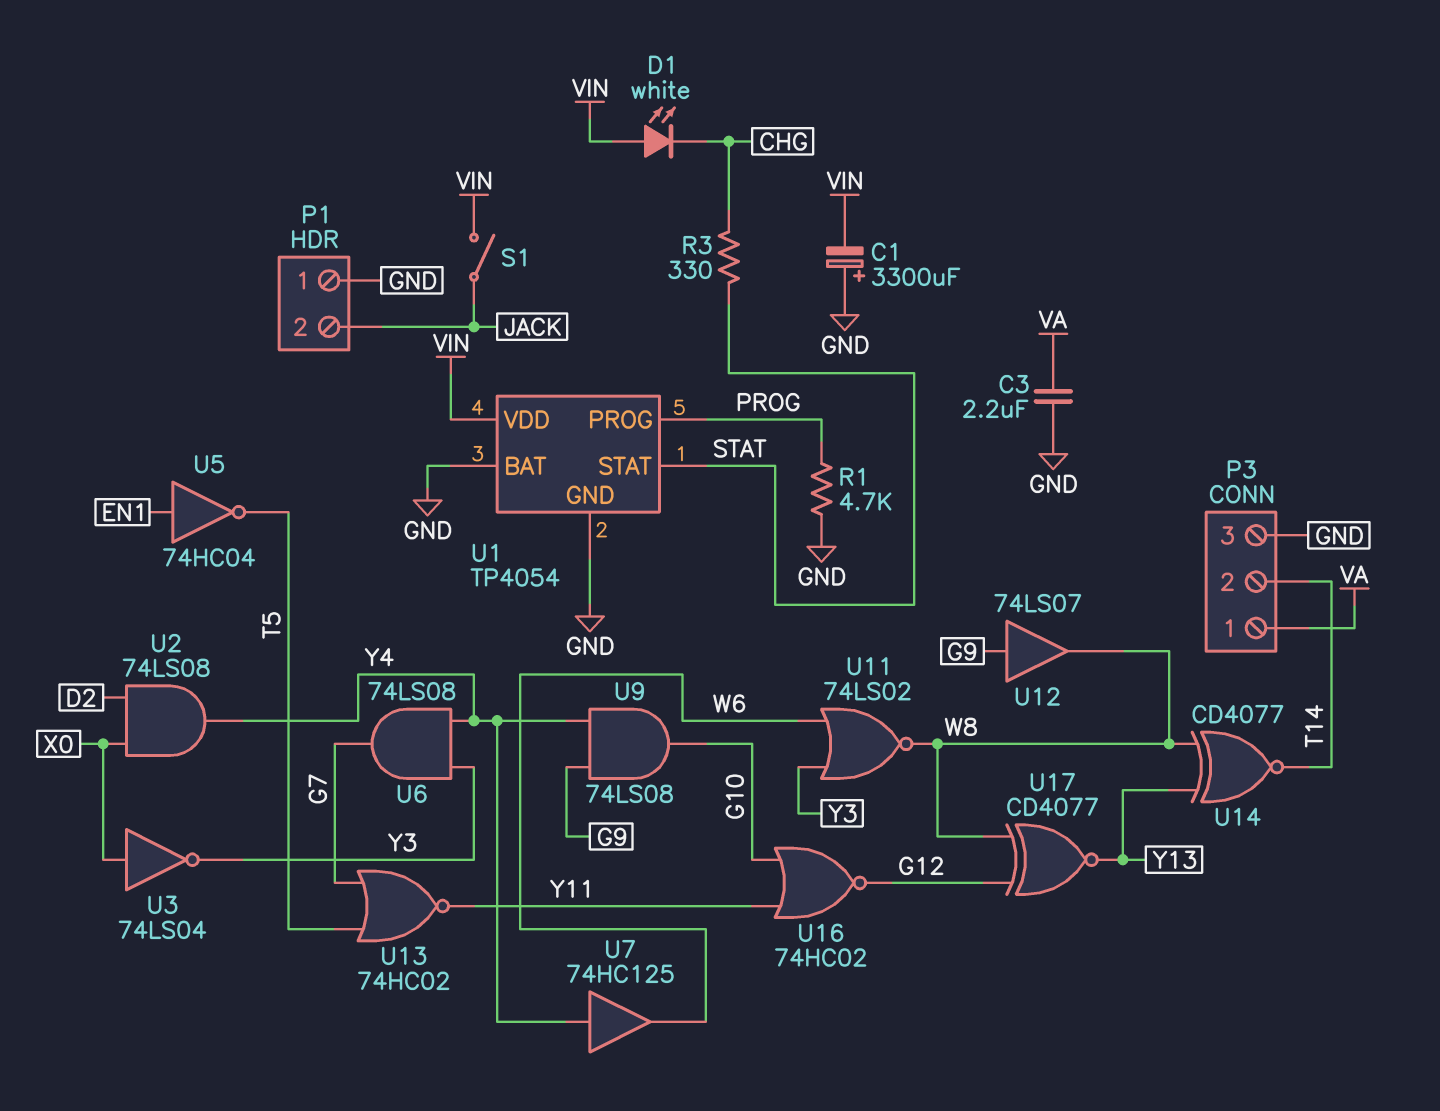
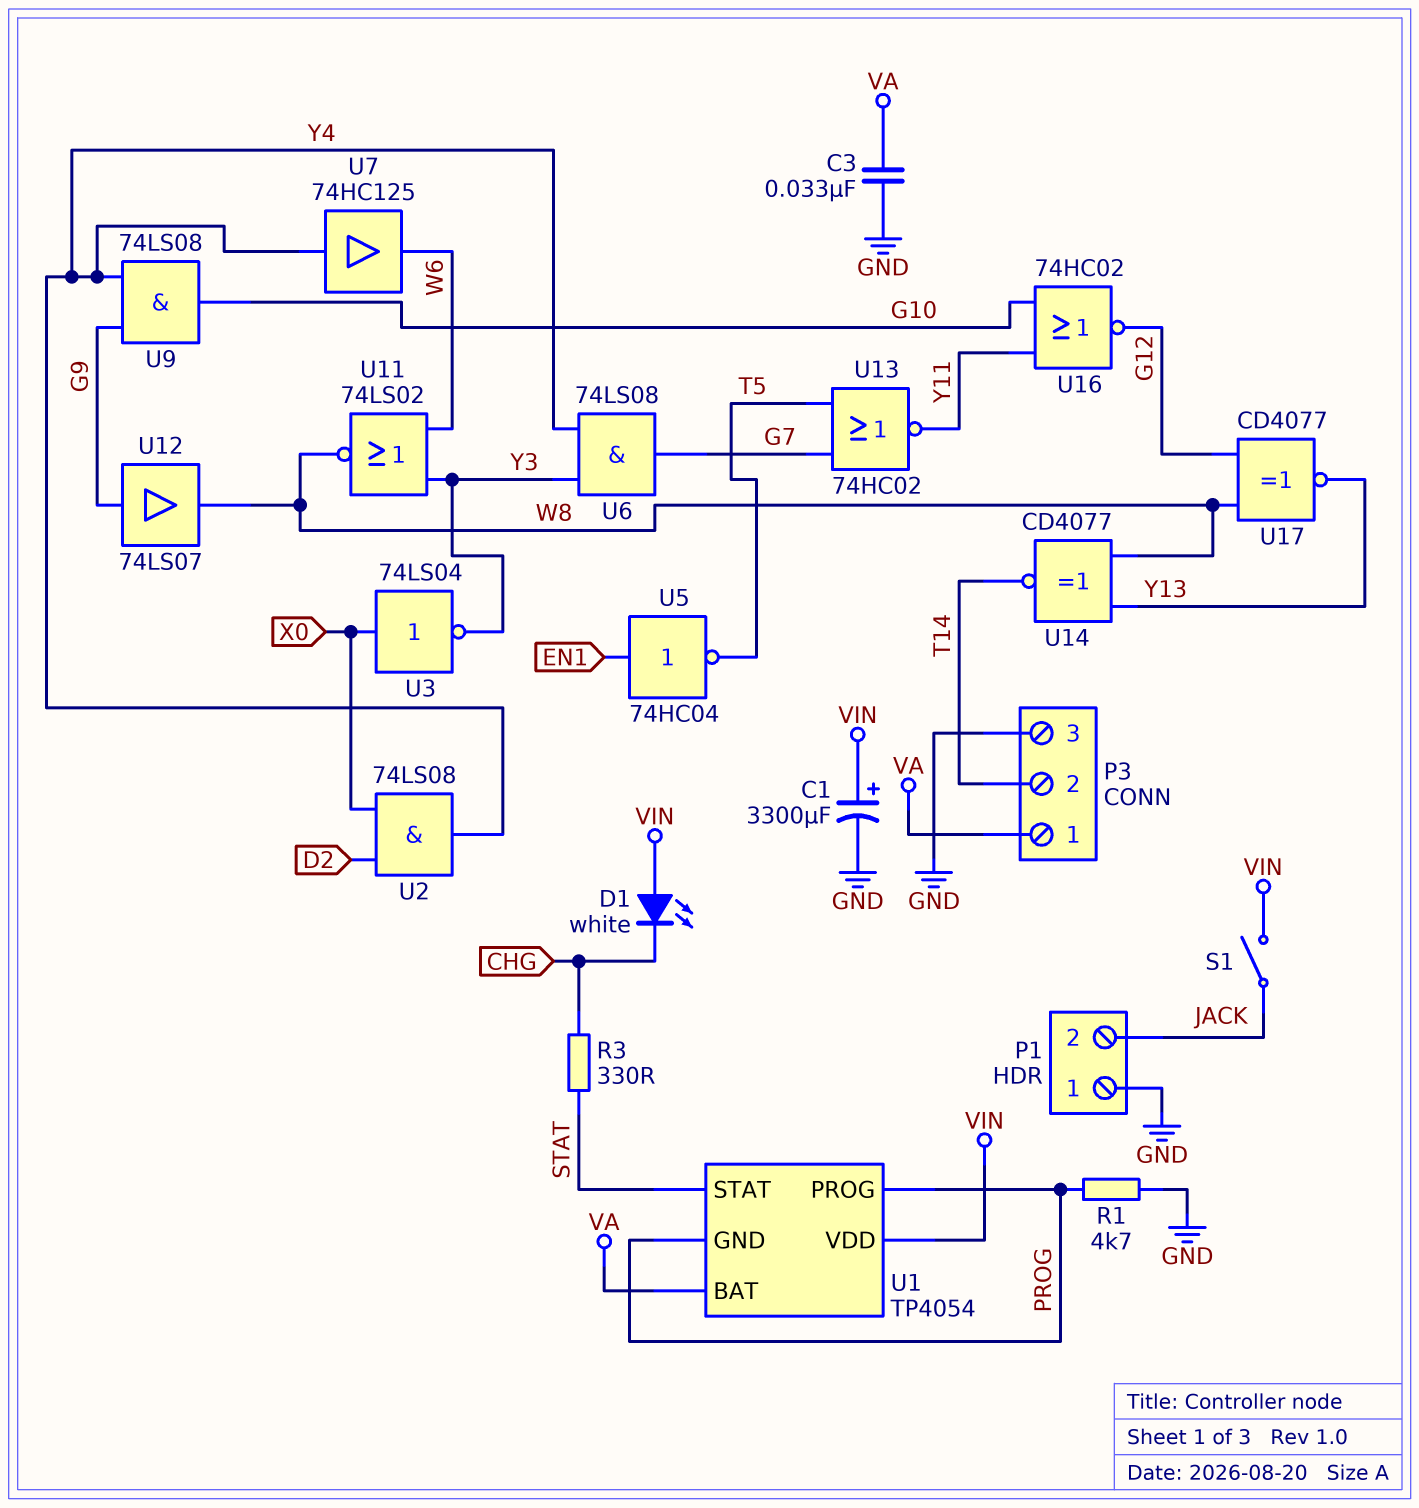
C1: 3300uF (plus GND, minus VIN) -> 3300uF (plus VIN, minus GND)
C3: 2.2uF (GND, VA) -> 33nF (GND, VA)
U1 pin BAT: GND -> VA
U1 pin GND: GND -> PROG

